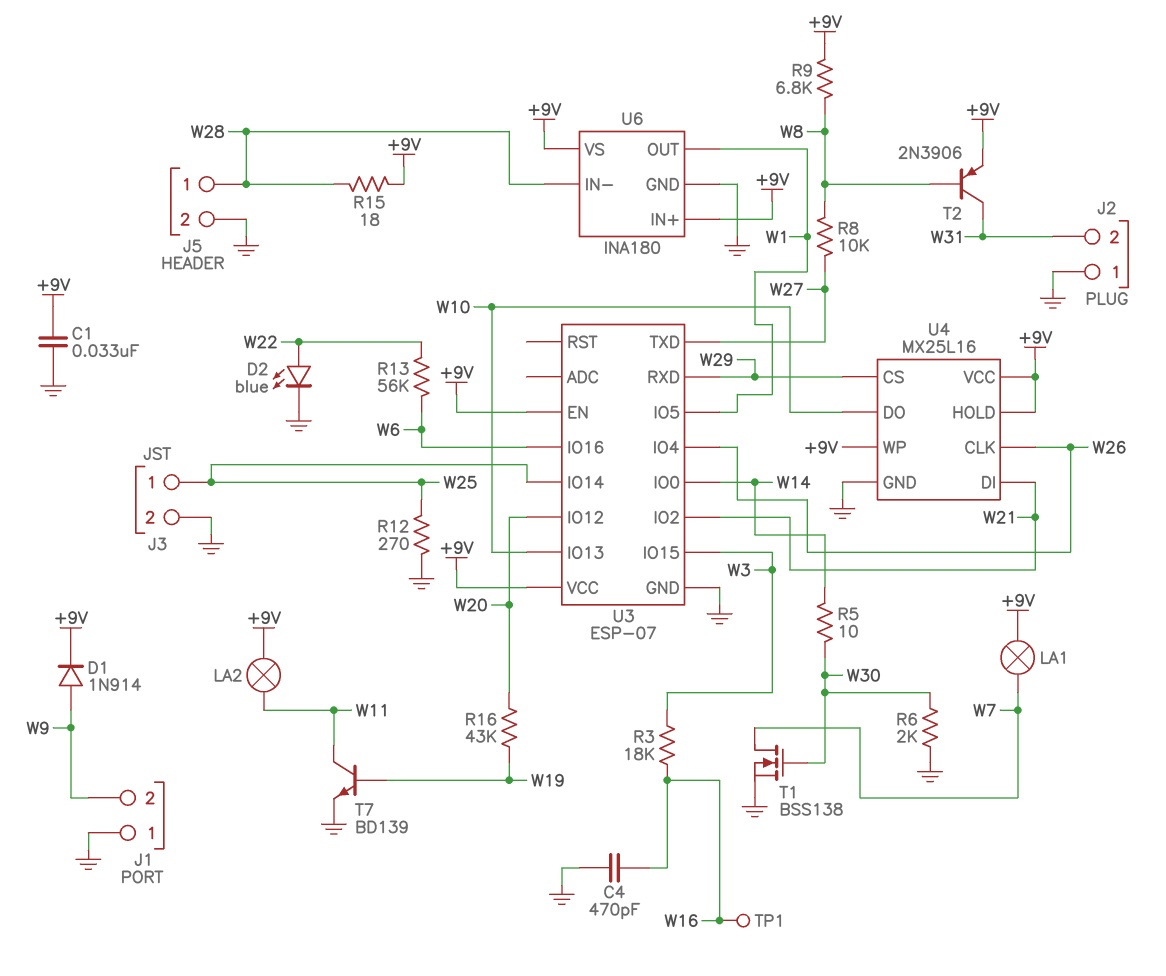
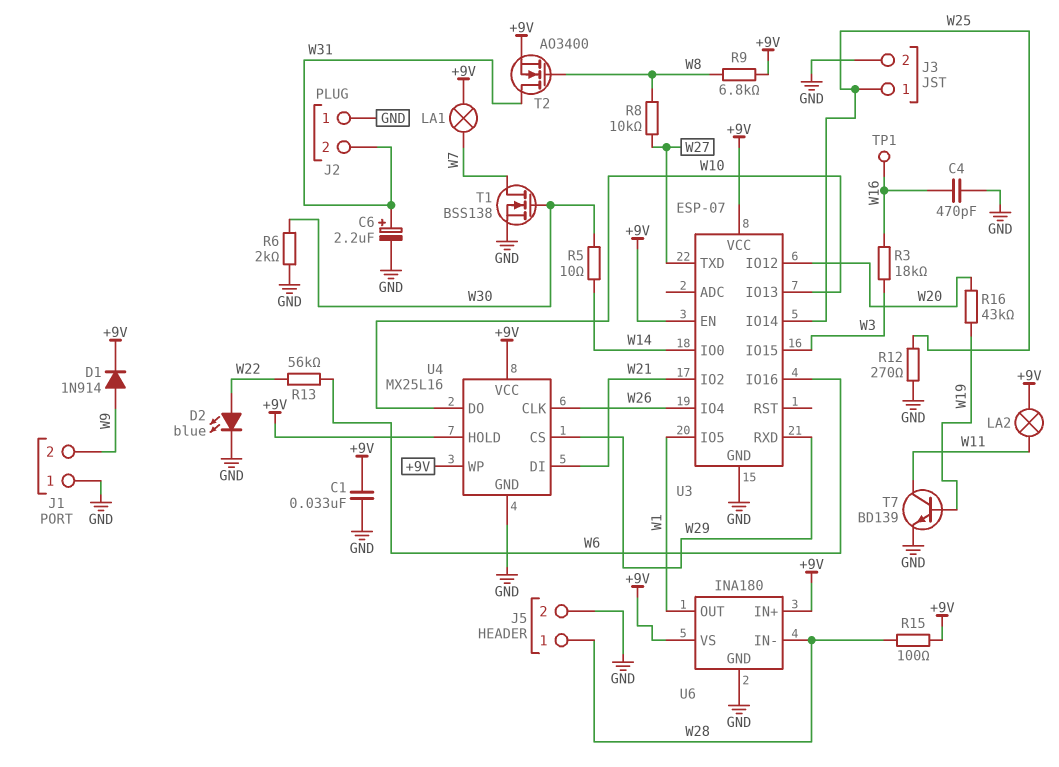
C6: none -> 2.2uF (plus W31, minus GND)
R15: 18 (+9V, W28) -> 100 (+9V, W28)
T2: PNP 2N3906 (B W8, C W31, E +9V) -> NMOS AO3400 (G W8, D W31, S +9V)

